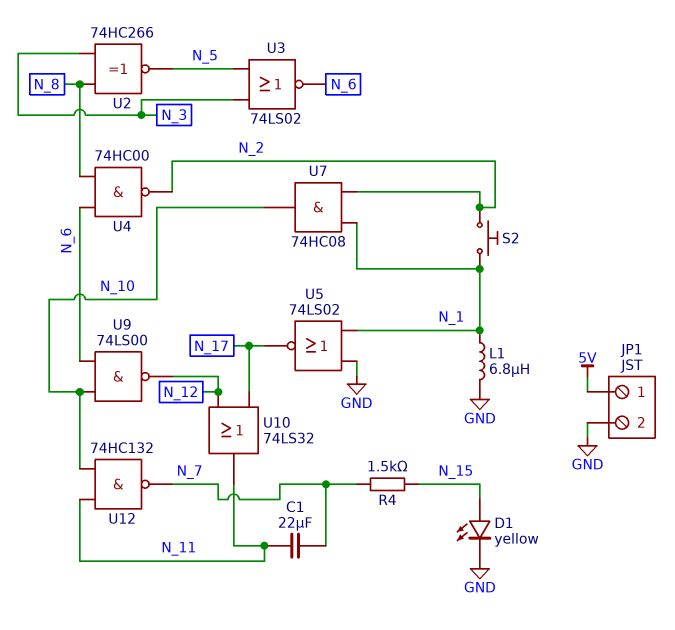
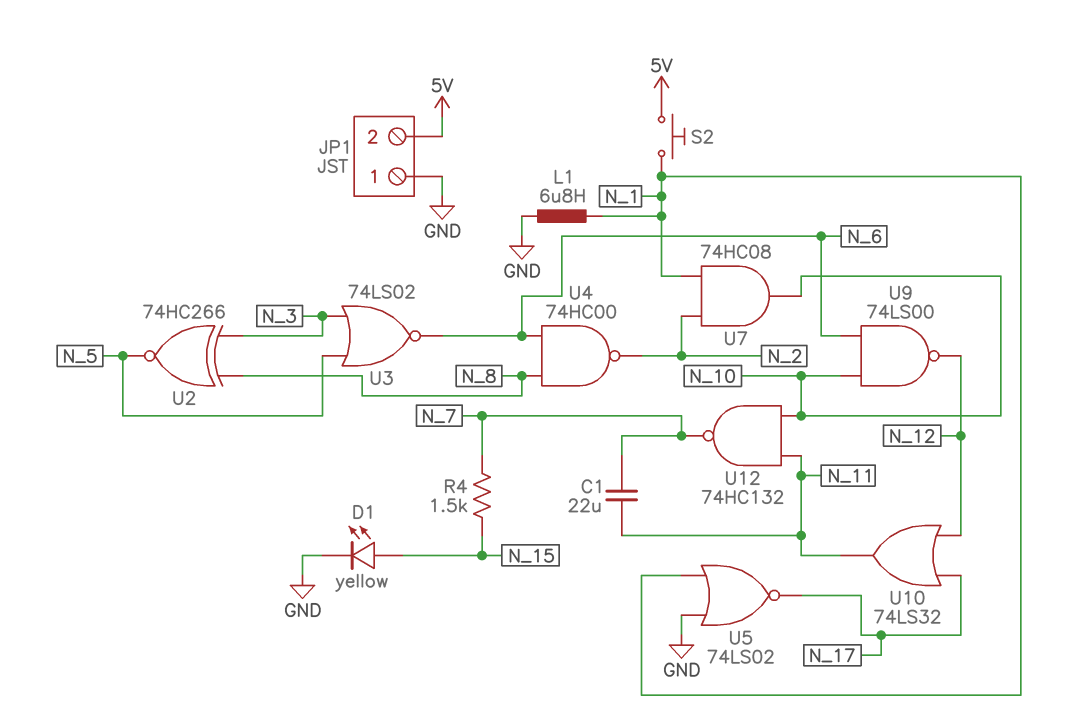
JP1 pin 1: 5V -> GND
JP1 pin 2: GND -> 5V
S2: button (N_1, N_2) -> button (5V, N_1)

